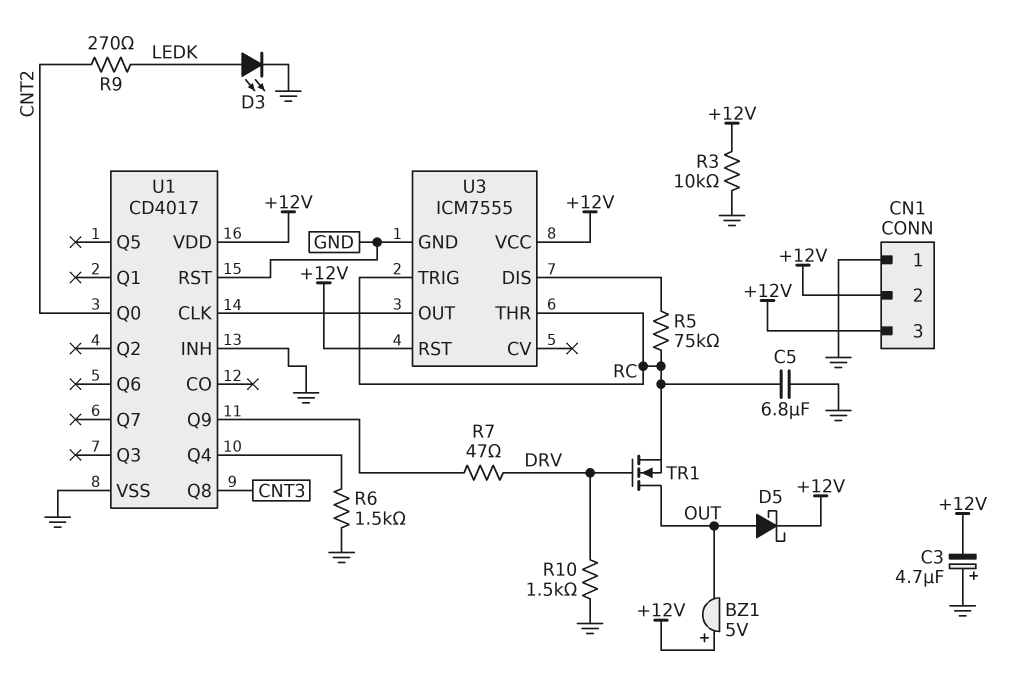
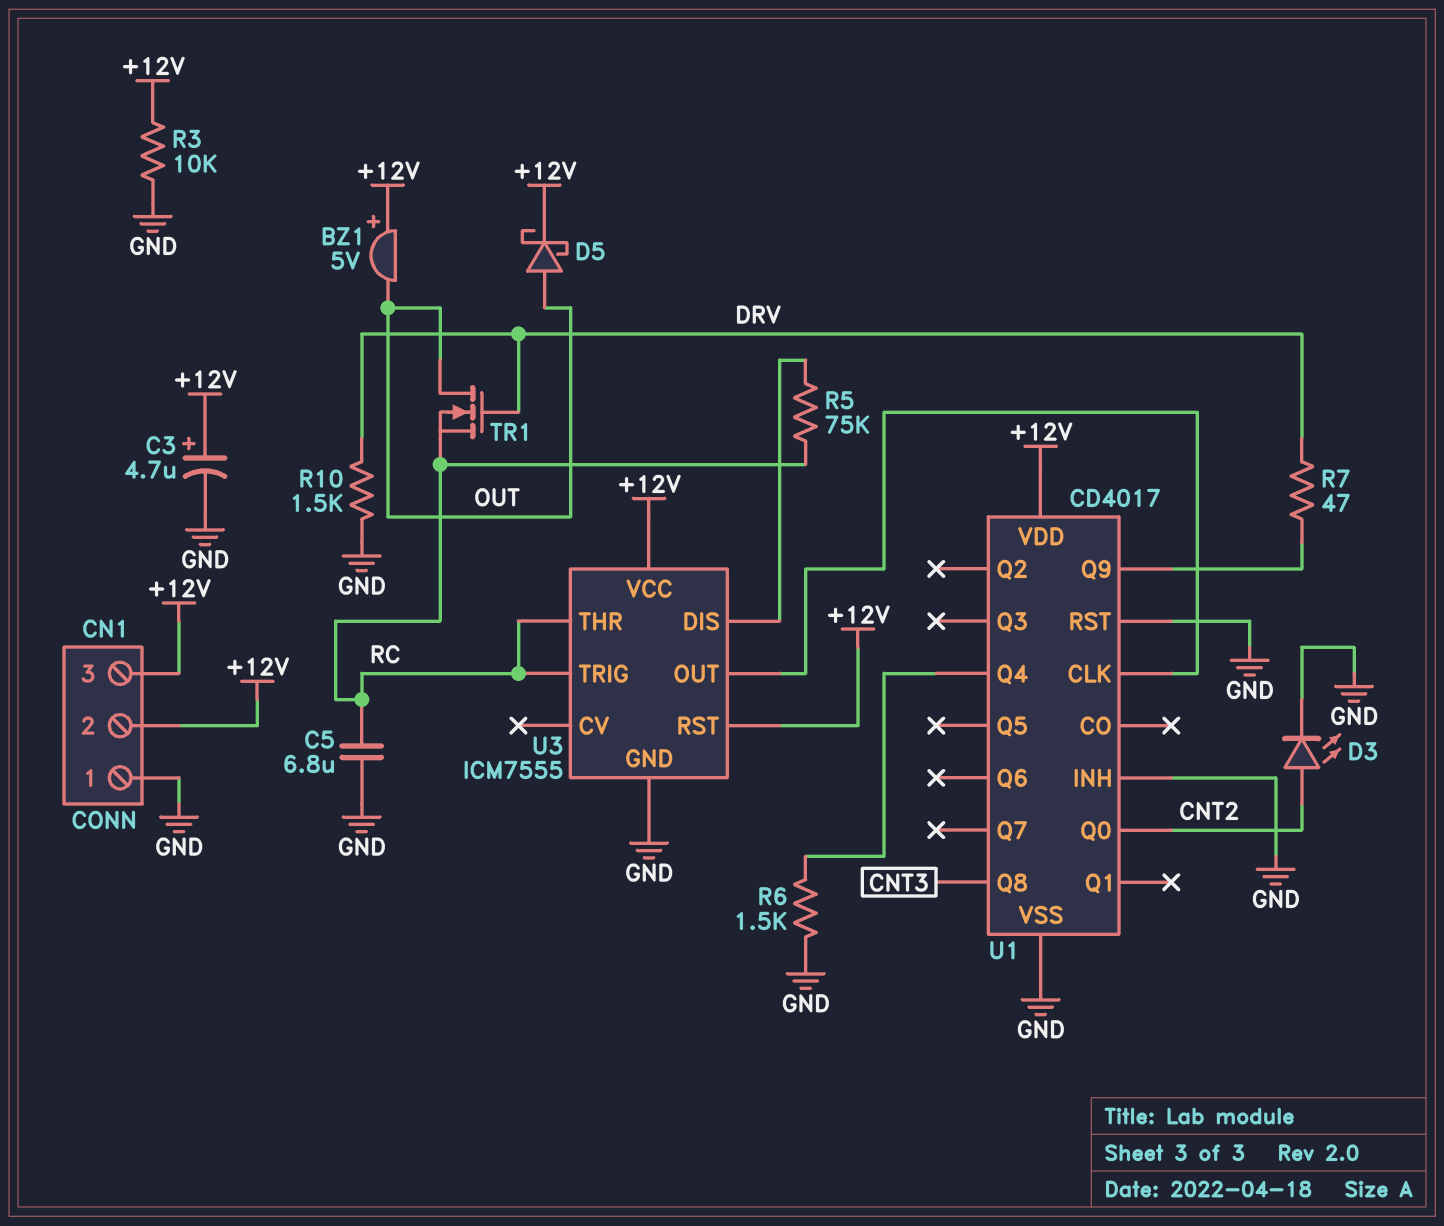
C3: 4.7uF (plus GND, minus +12V) -> 4.7uF (plus +12V, minus GND)
D3: LED (A LEDK, K GND) -> LED (A CNT2, K GND)
R9: 270 (CNT2, LEDK) -> none

